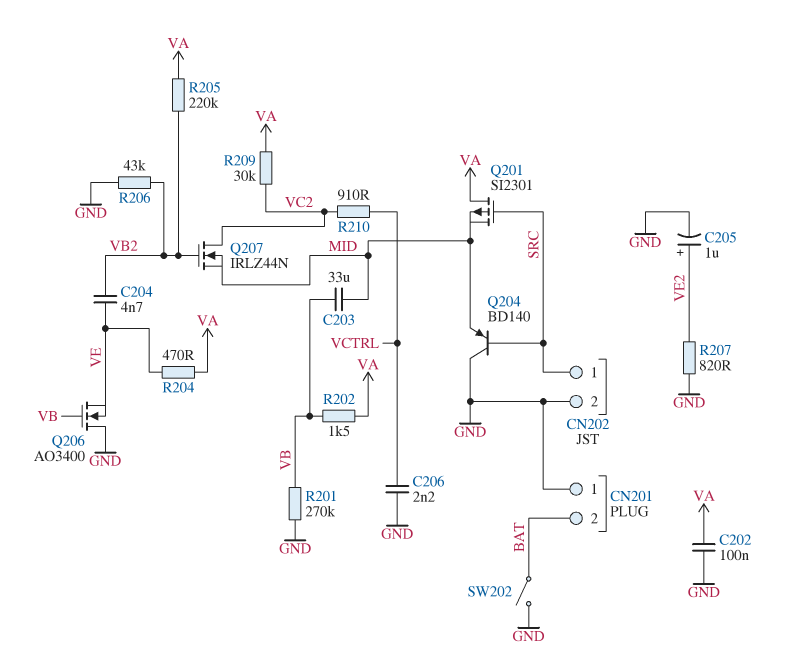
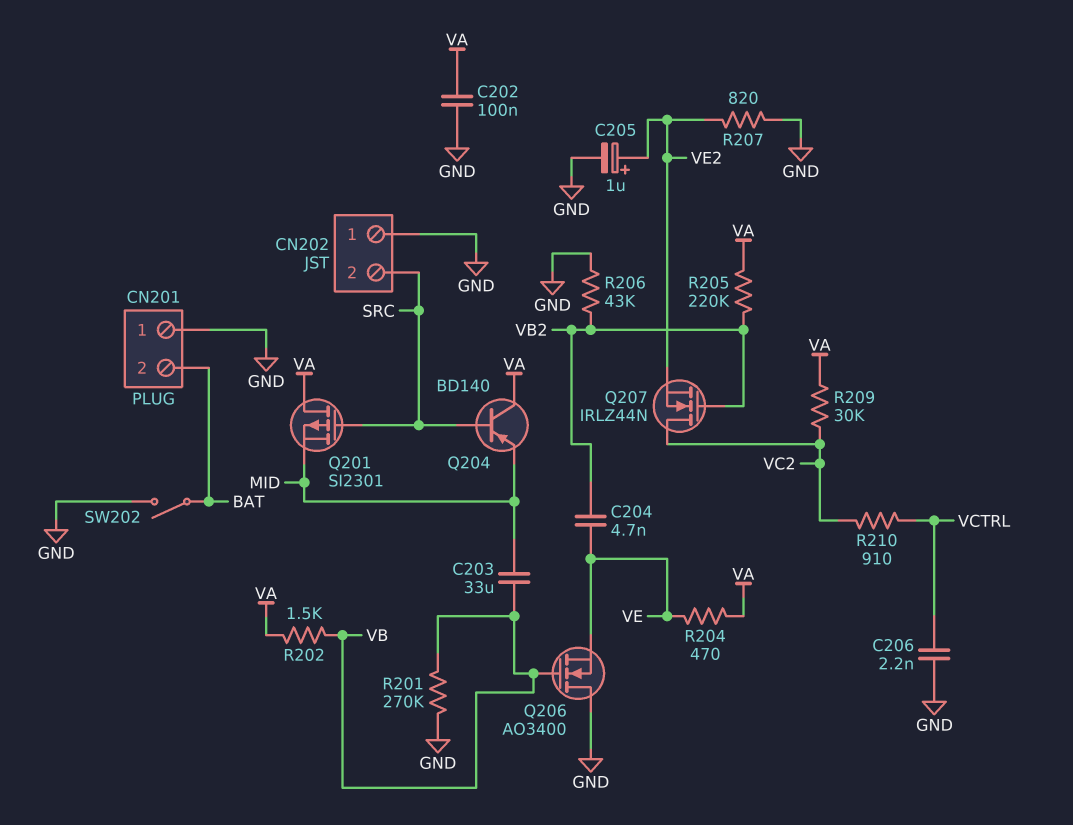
CN202 pin 1: SRC -> GND
CN202 pin 2: GND -> SRC
Q204: PNP BD140 (B SRC, C GND, E MID) -> PNP BD140 (B SRC, C VA, E MID)
Q207: NMOS IRLZ44N (G VB2, D VC2, S MID) -> NMOS IRLZ44N (G VB2, D VC2, S VE2)

